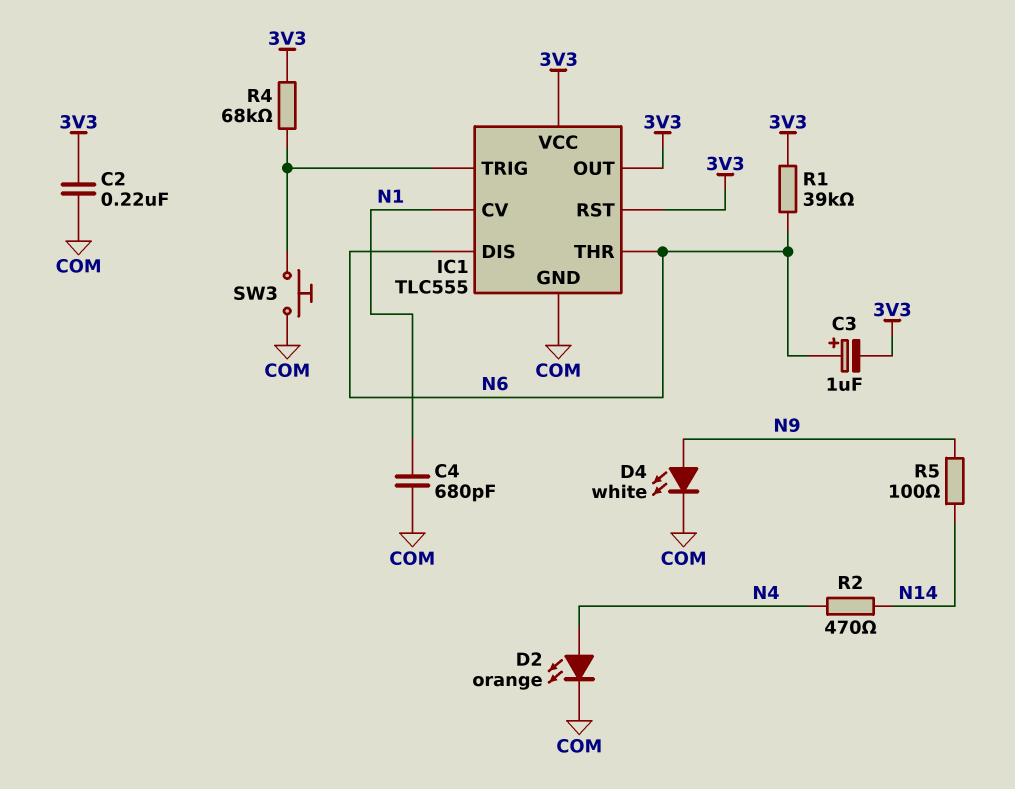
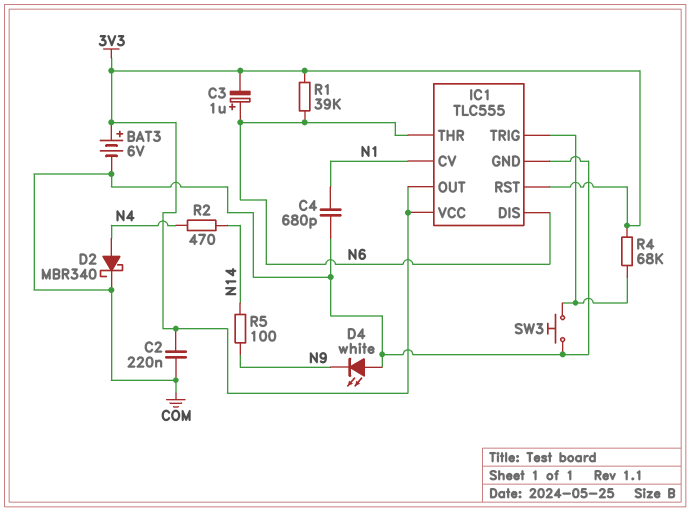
BAT3: none -> 6V (plus 3V3, minus COM)
D2: LED orange (A N4, K COM) -> schottky MBR340 (A N4, K COM)
D4: LED white (A N9, K COM) -> LED white (A COM, K N9)

